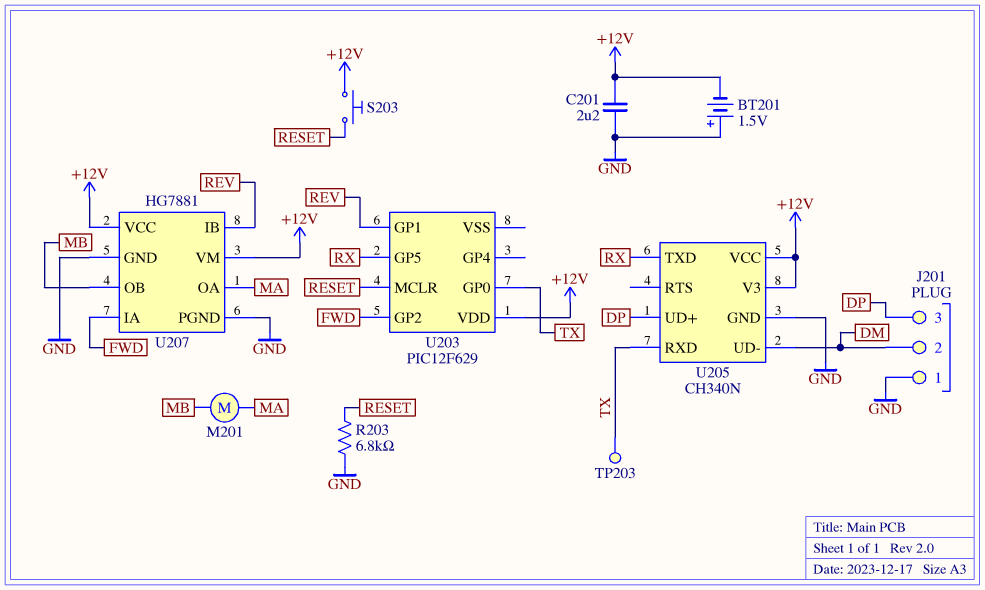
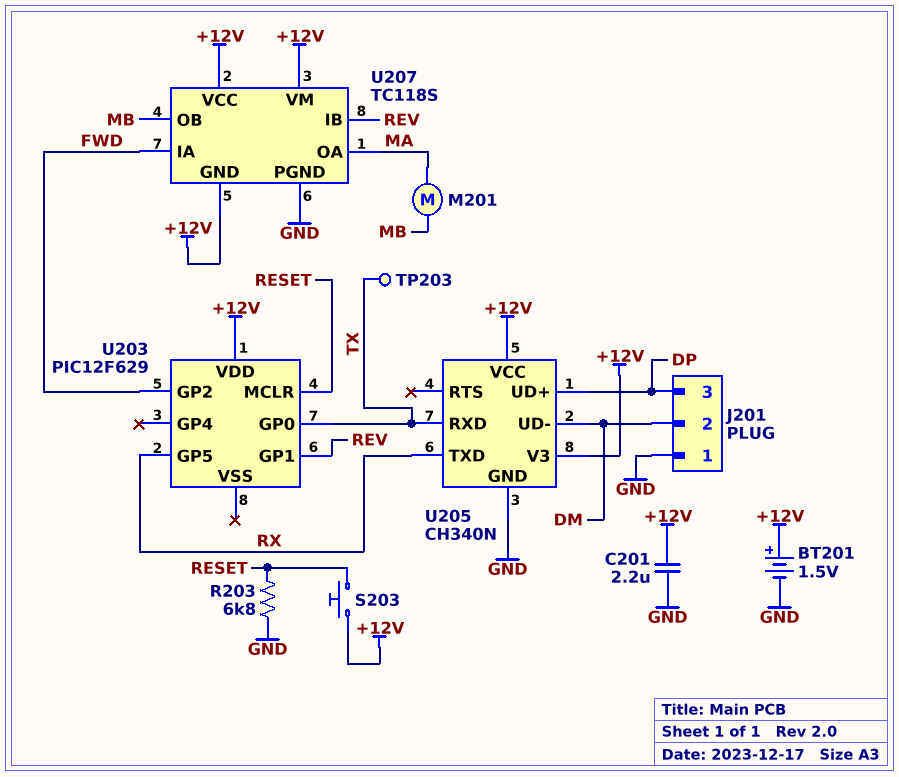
BT201: 1.5V (plus GND, minus +12V) -> 1.5V (plus +12V, minus GND)
U207: HG7881 -> TC118S
U207 pin GND: GND -> +12V

